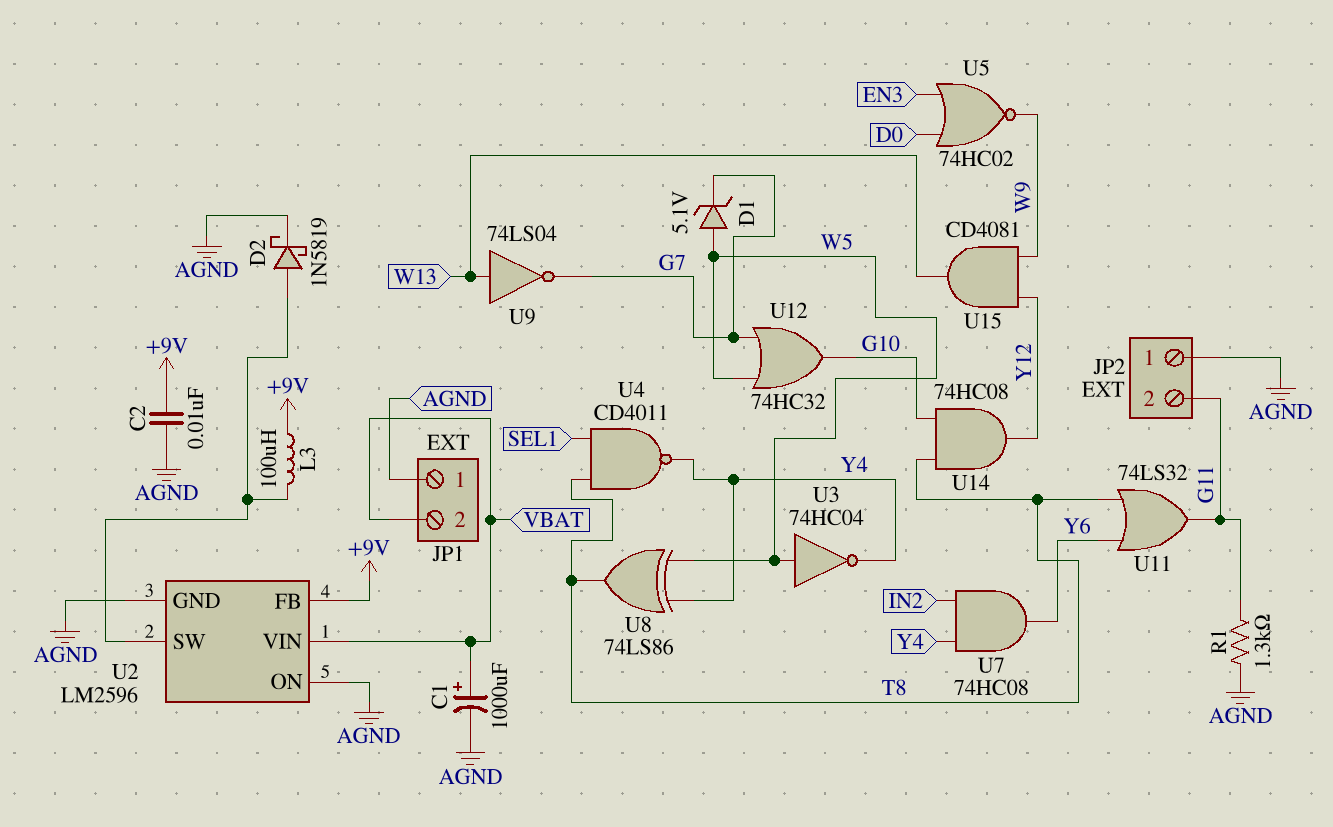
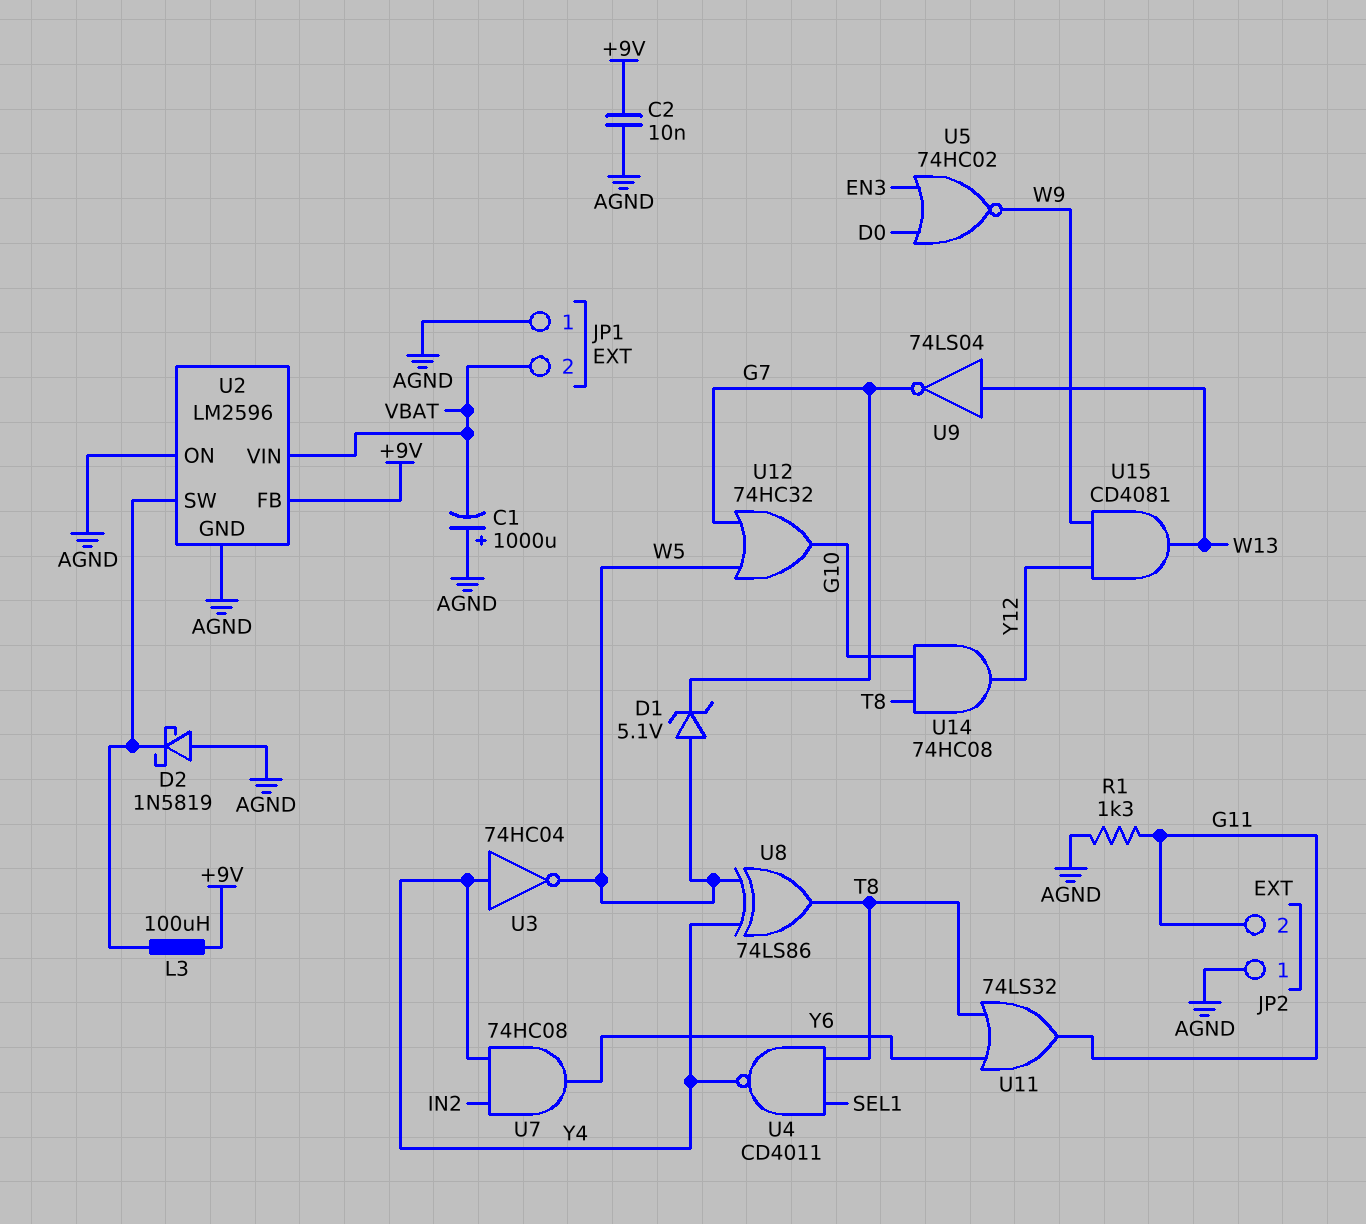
C1: 1000uF (plus VBAT, minus AGND) -> 1000uF (plus AGND, minus VBAT)
D2: schottky 1N5819 (A U2/SW, K AGND) -> schottky 1N5819 (A AGND, K U2/SW)
U3: NOT 74HC04 (in W5, out Y4) -> NOT 74HC04 (in Y4, out W5)

